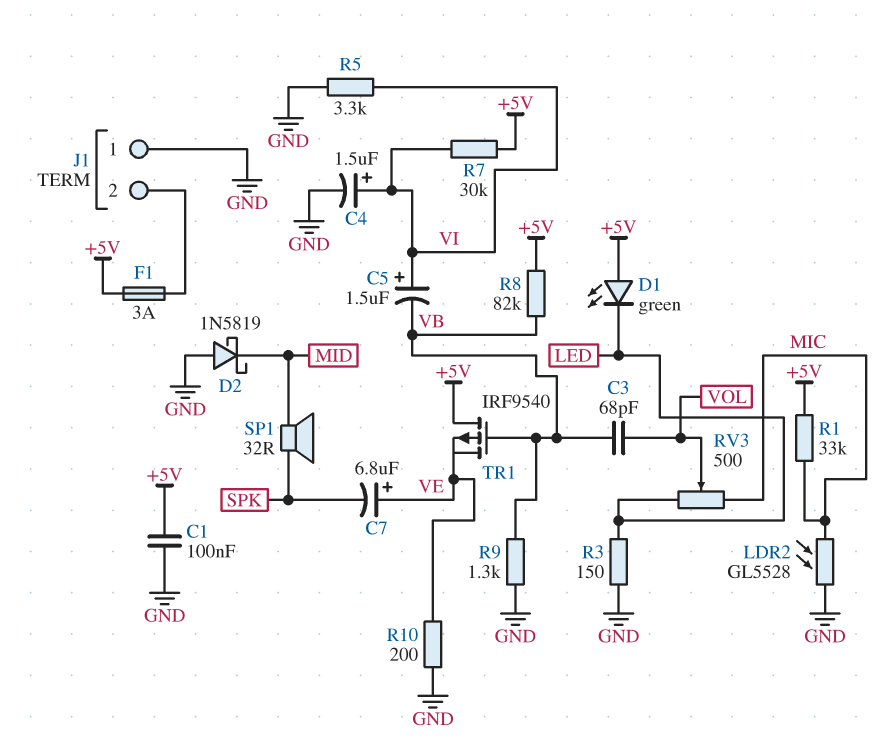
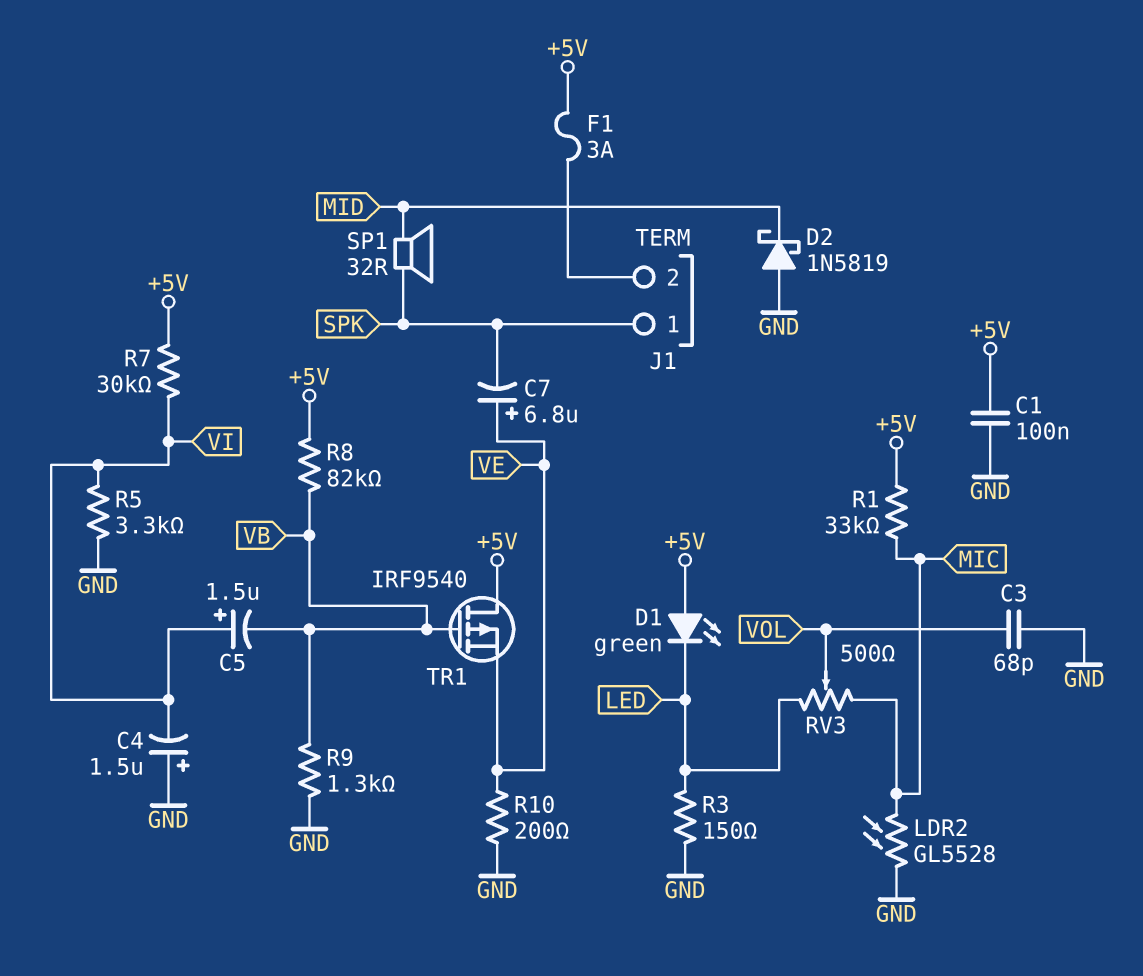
C3: 68pF (VB, VOL) -> 68pF (GND, VOL)
C4: 1.5uF (plus VI, minus GND) -> 1.5uF (plus GND, minus VI)
J1 pin 1: GND -> SPK

